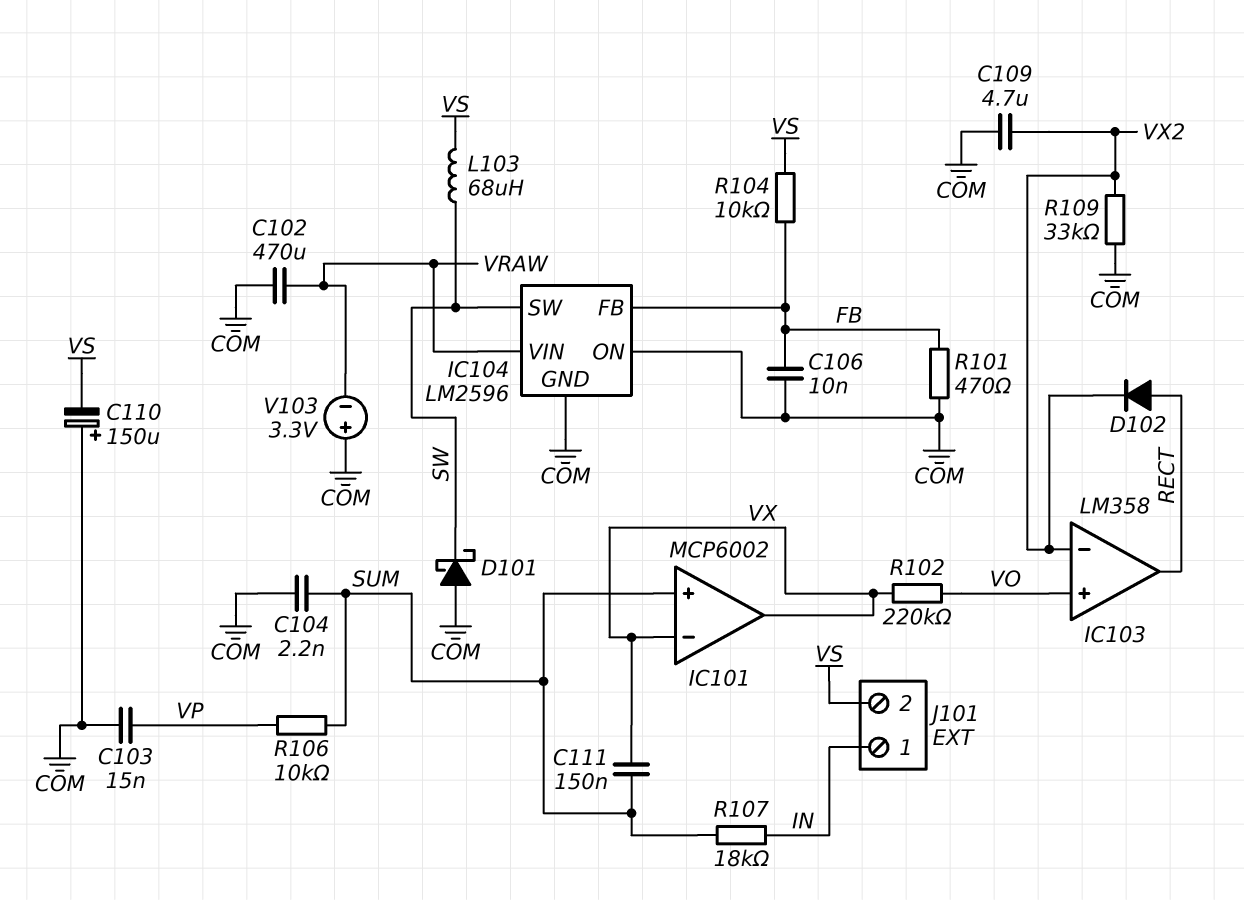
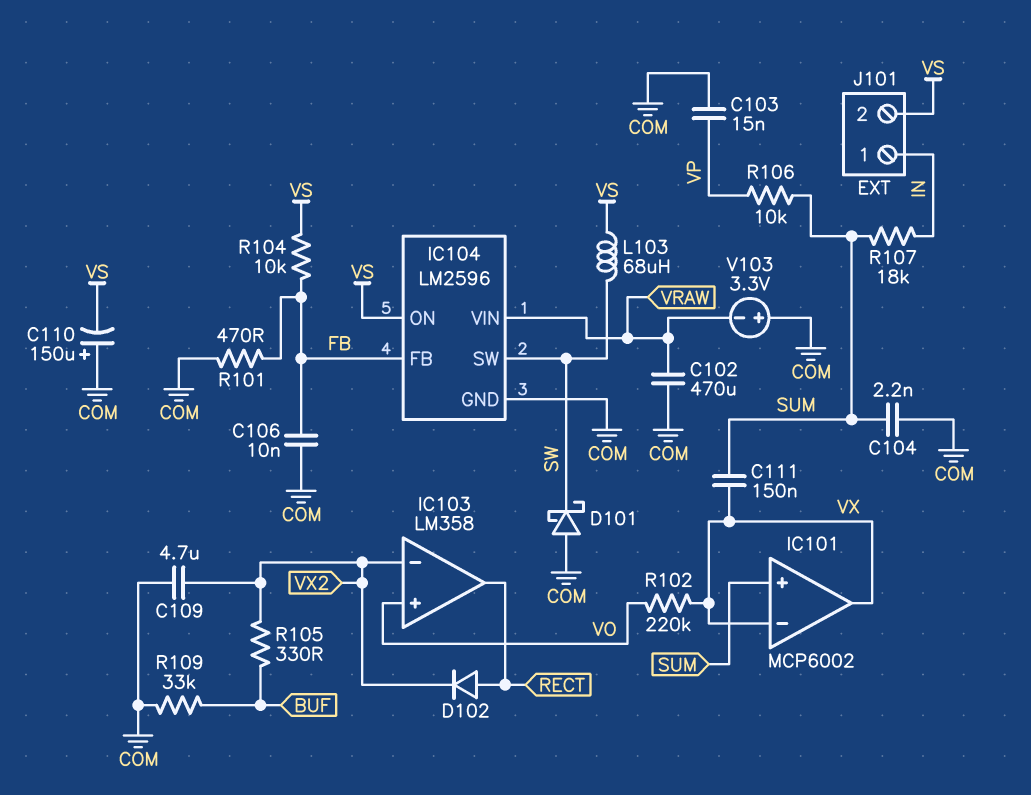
IC104 pin ON: COM -> VS
R105: none -> 330 (BUF, VX2)
R109: 33k (COM, VX2) -> 33k (BUF, COM)

